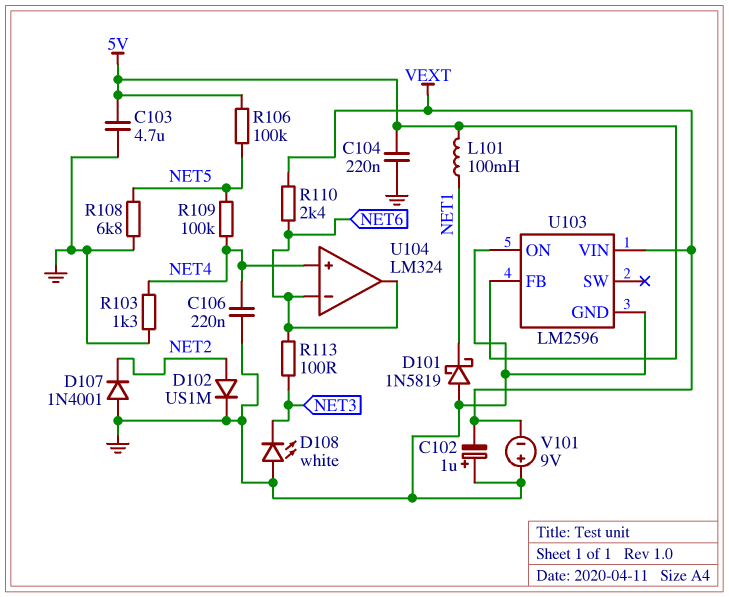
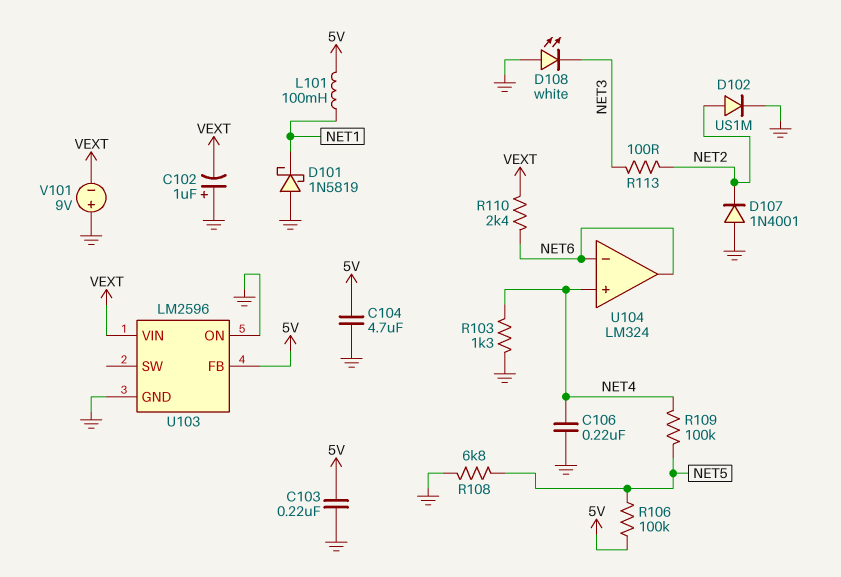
C103: 4.7uF (5V, GND) -> 220nF (5V, GND)
C104: 220nF (5V, GND) -> 4.7uF (5V, GND)
R113: 100 (NET3, NET6) -> 100 (NET2, NET3)

